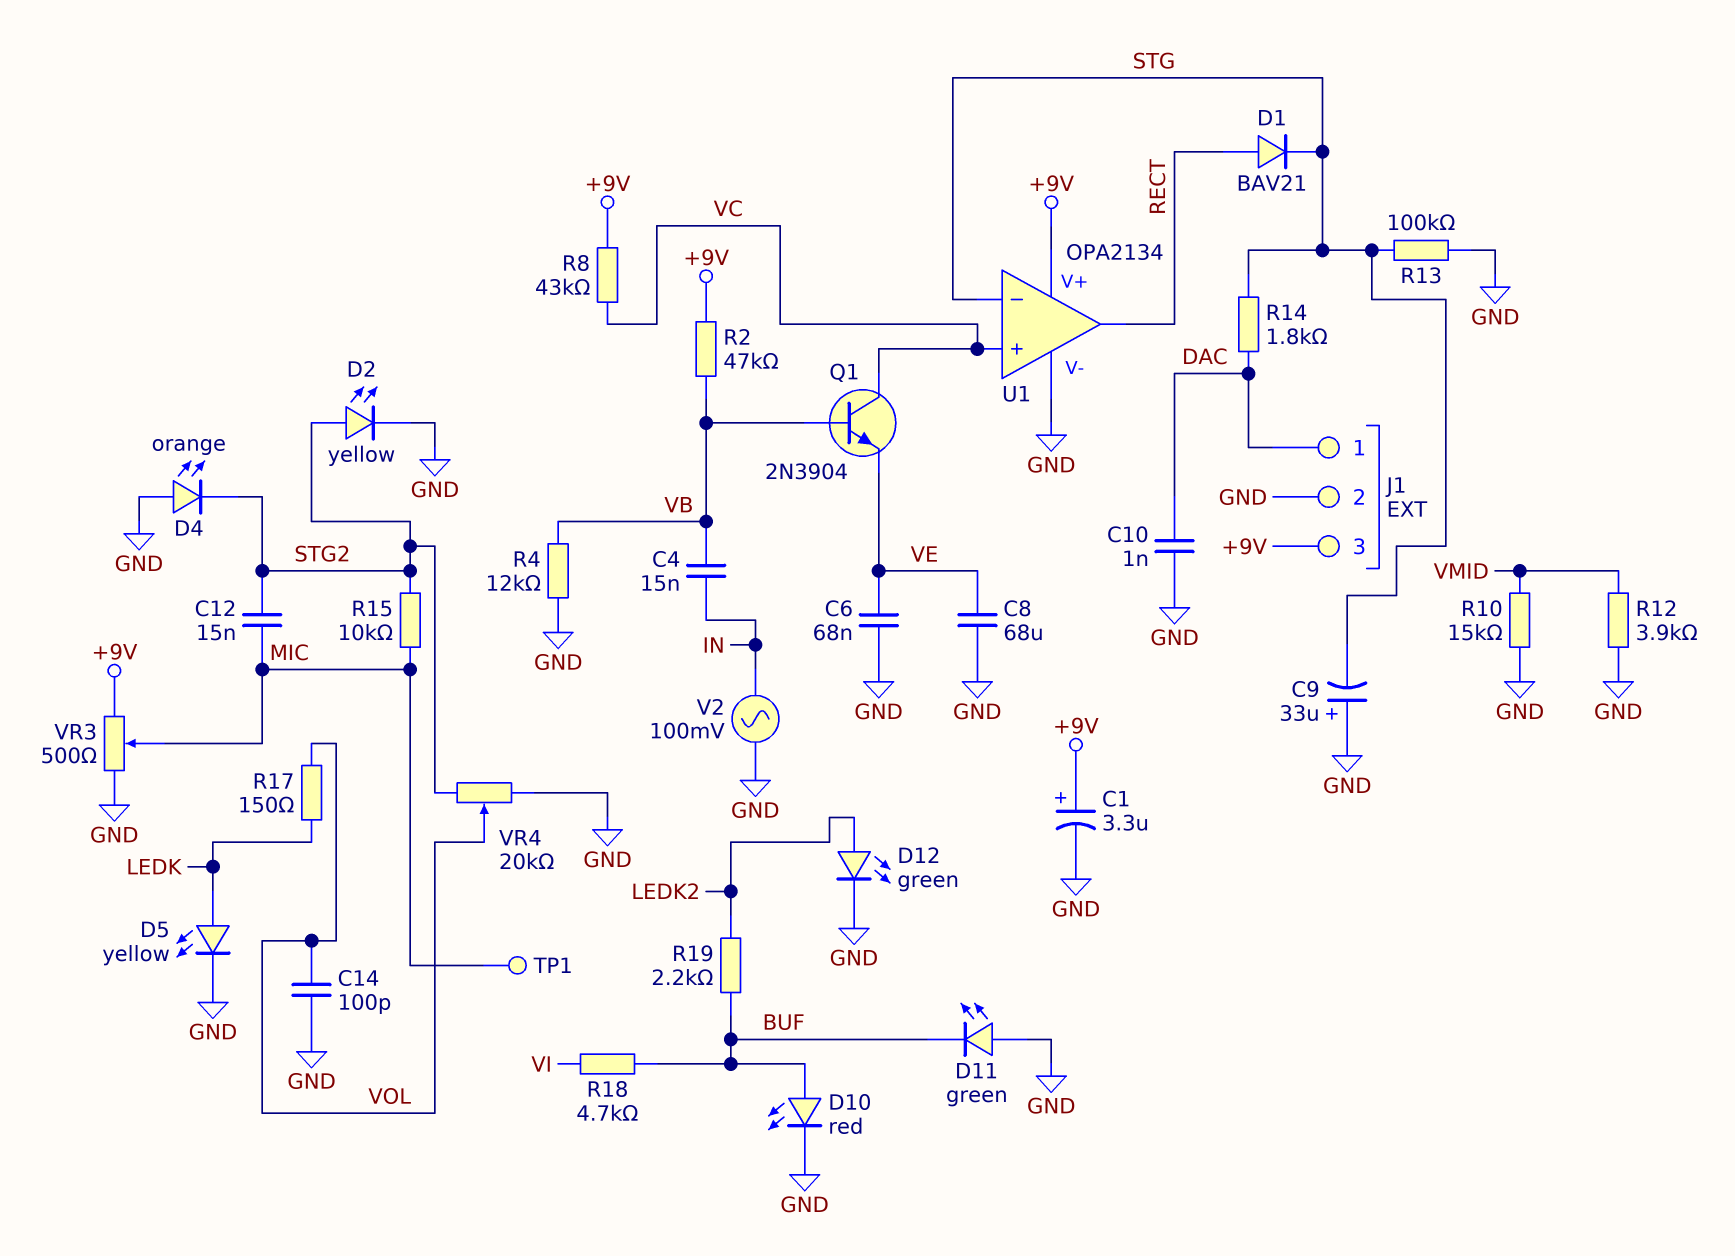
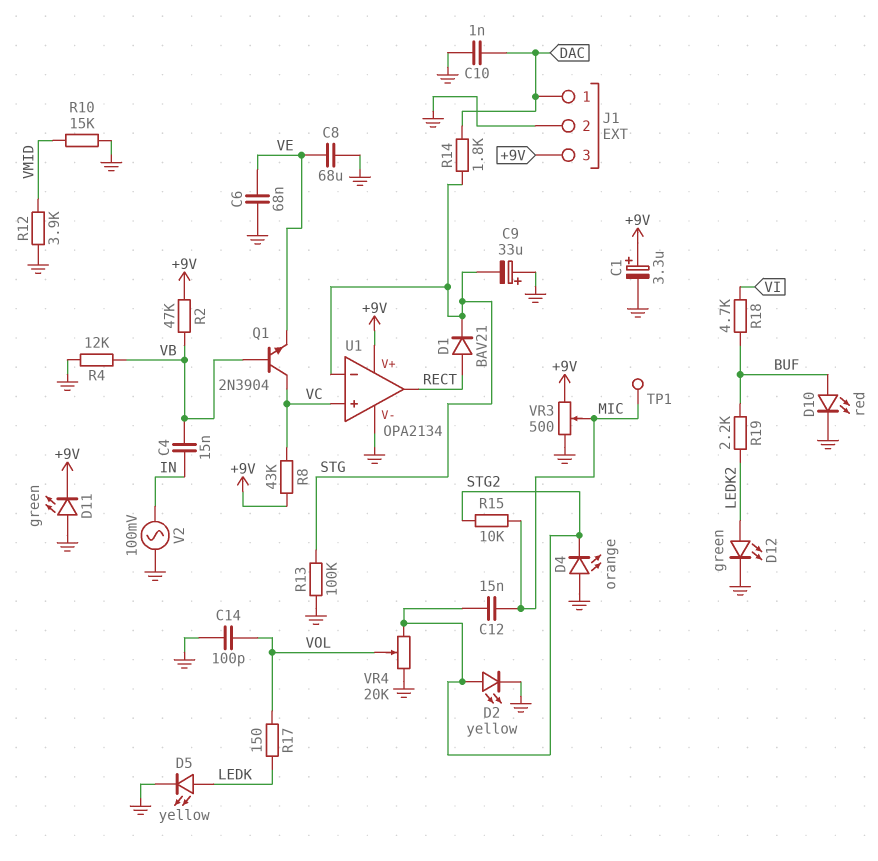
D11: LED green (A GND, K BUF) -> LED green (A GND, K +9V)

